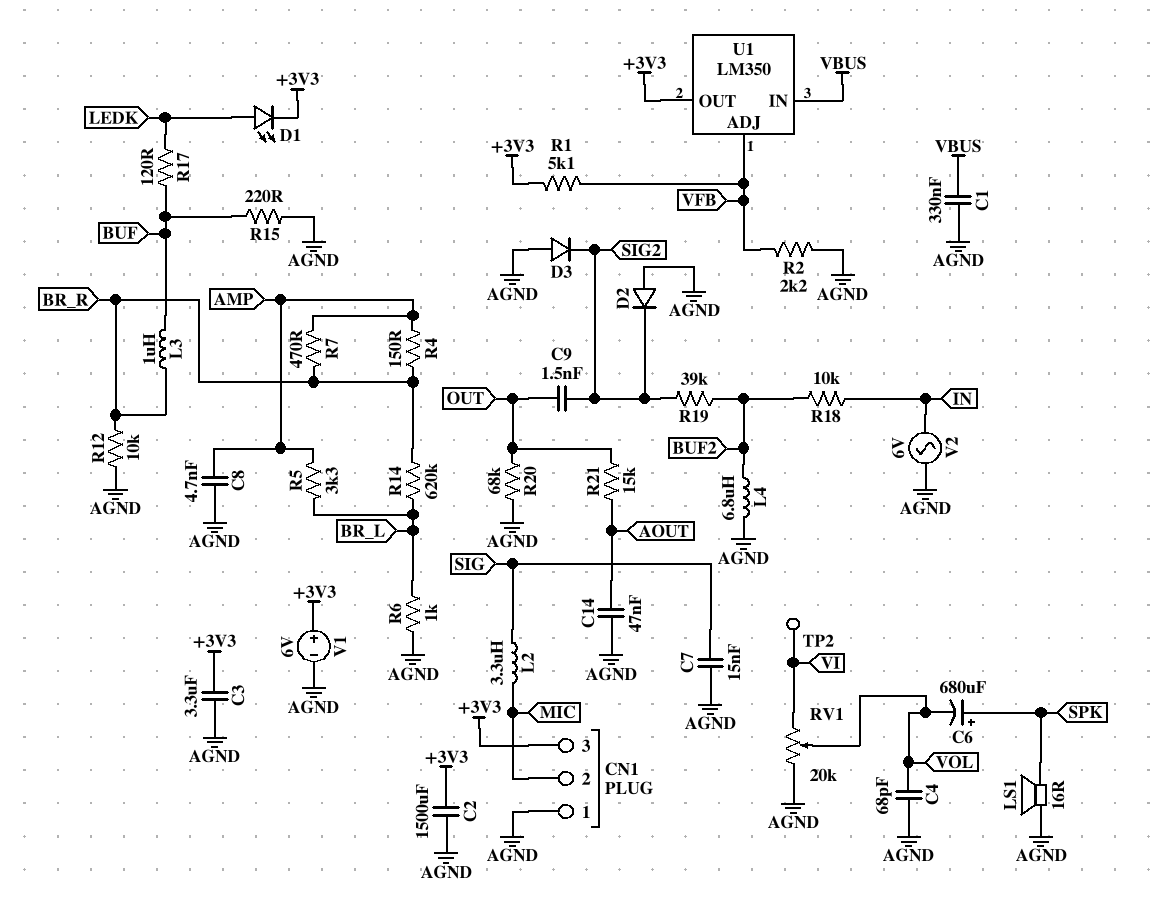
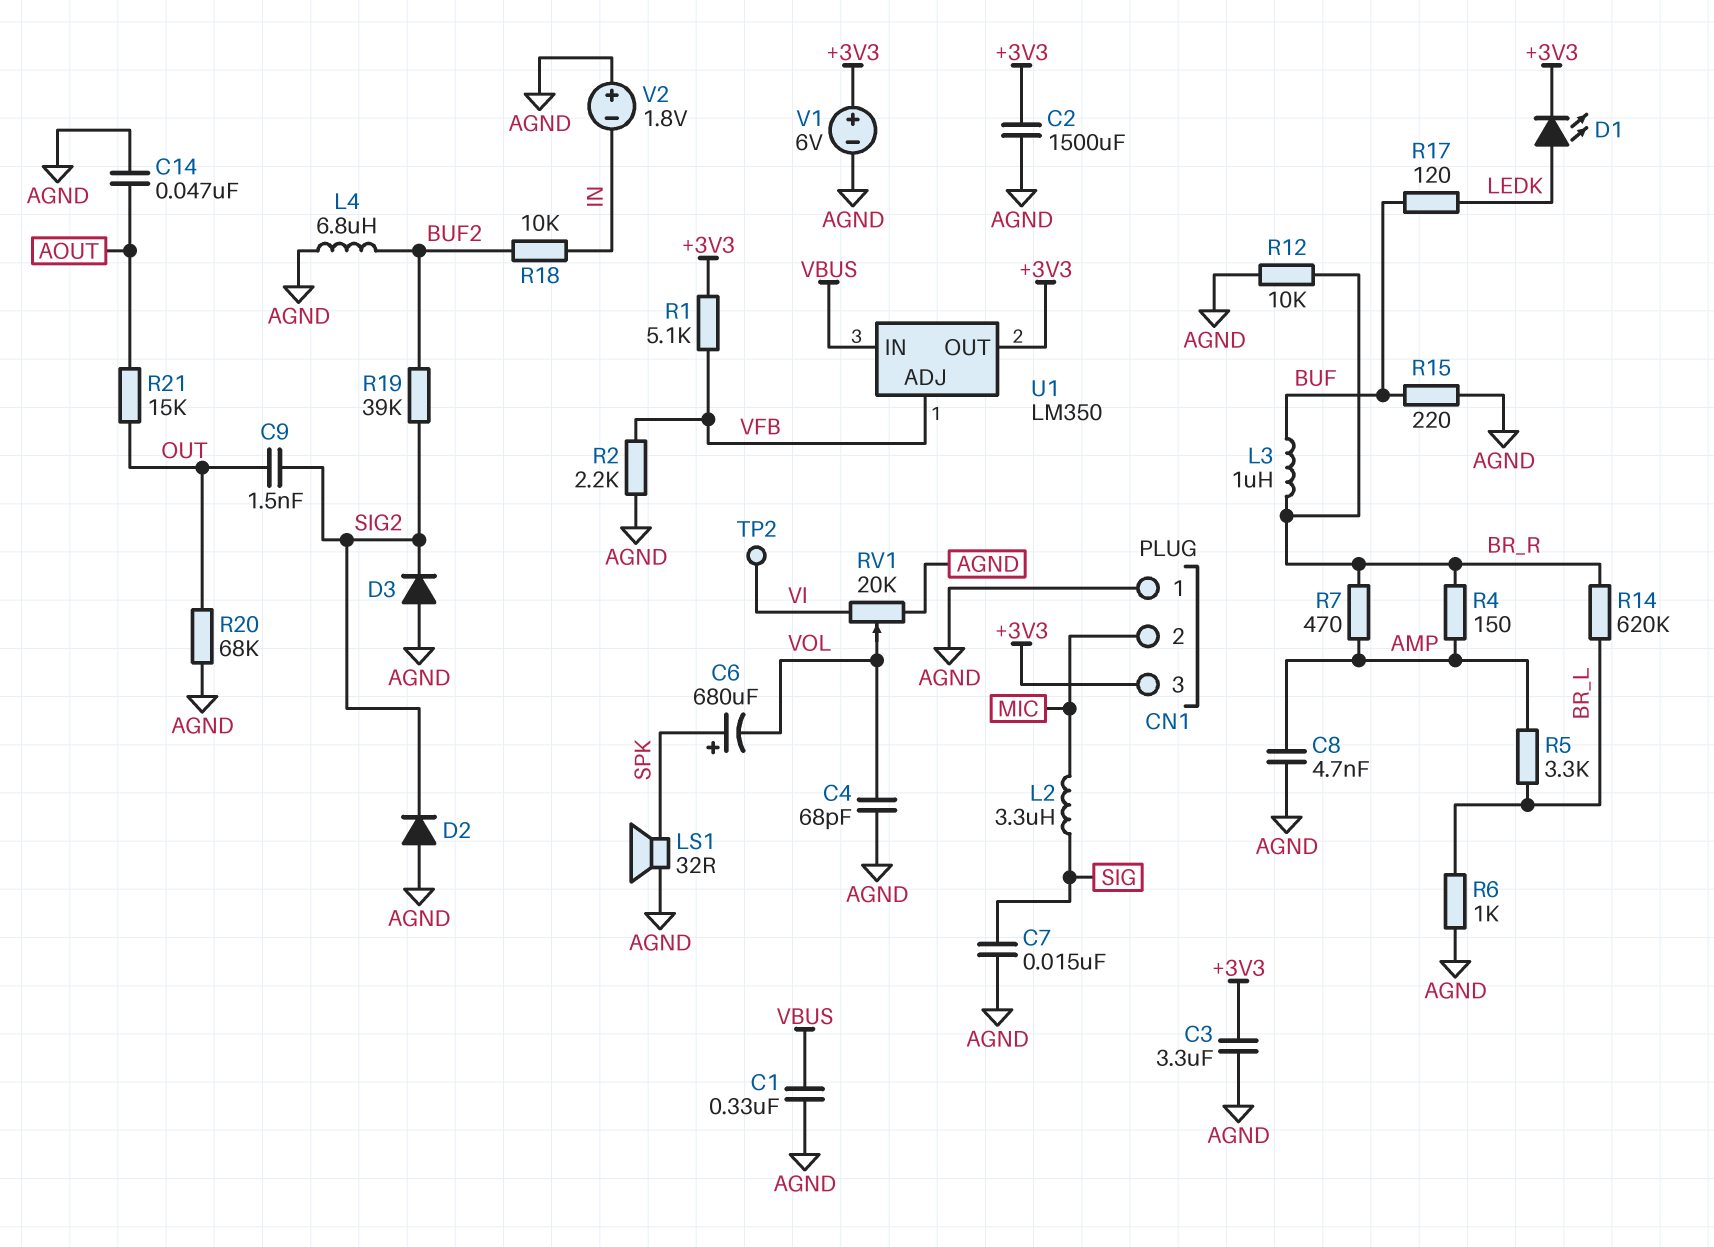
LS1: speaker 16R (AGND, SPK) -> speaker 32R (AGND, SPK)
V2: AC 6V (AGND, IN) -> 1.8V (plus AGND, minus IN)

